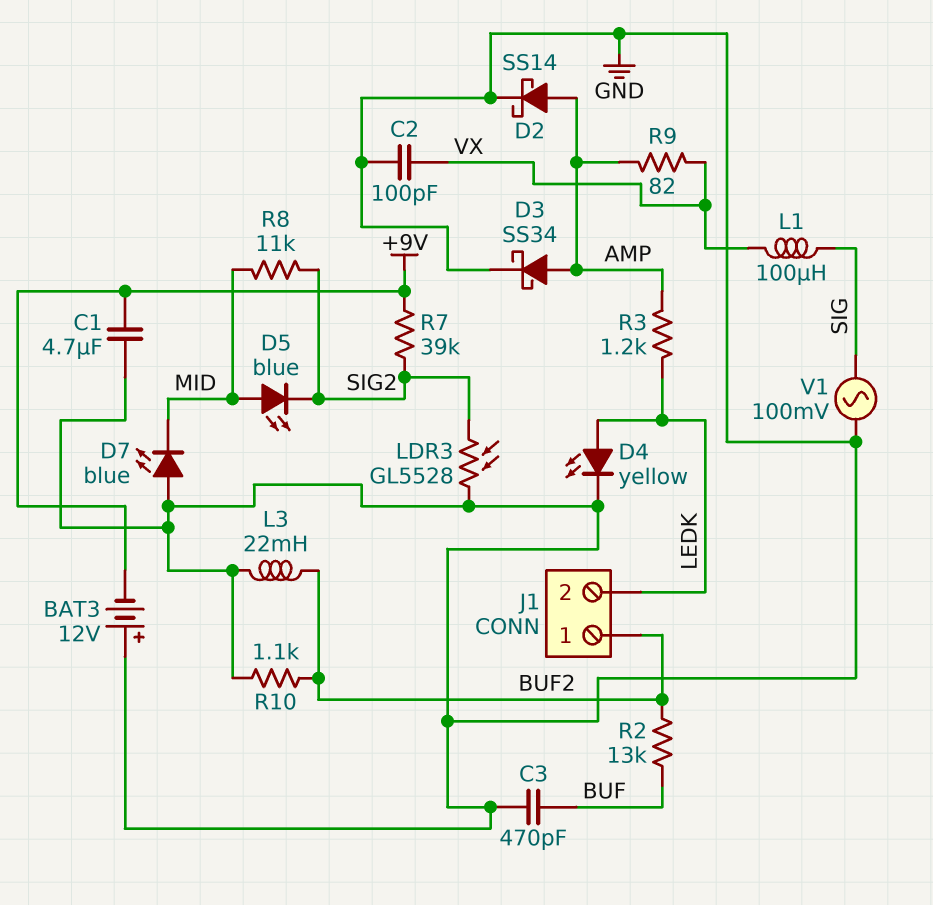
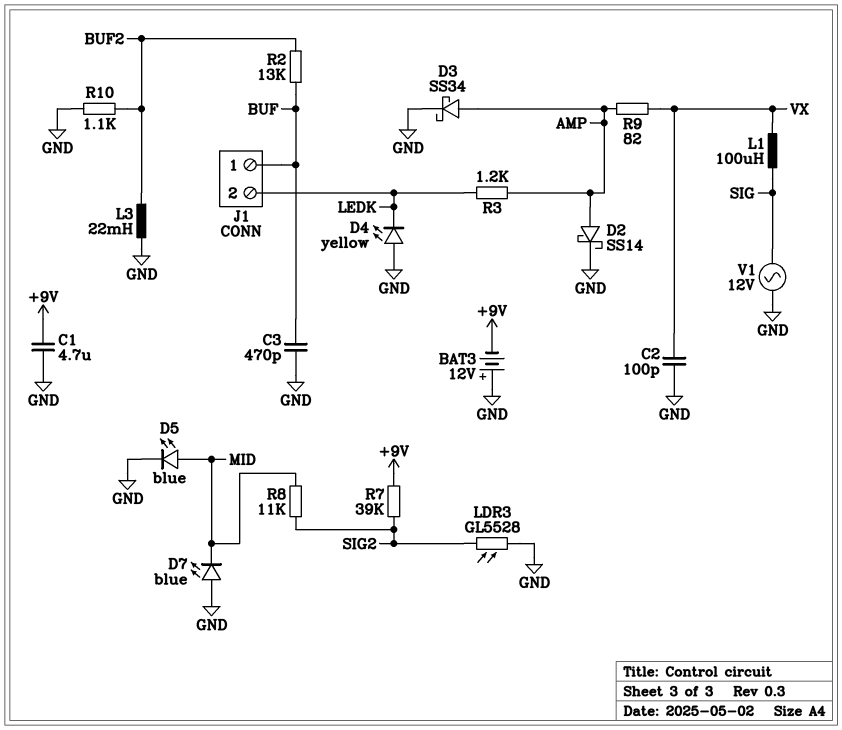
D4: LED yellow (A LEDK, K GND) -> LED yellow (A GND, K LEDK)
D5: LED blue (A MID, K SIG2) -> LED blue (A MID, K GND)
J1 pin 1: BUF2 -> BUF
V1: AC 100mV (GND, SIG) -> AC 12V (GND, SIG)

